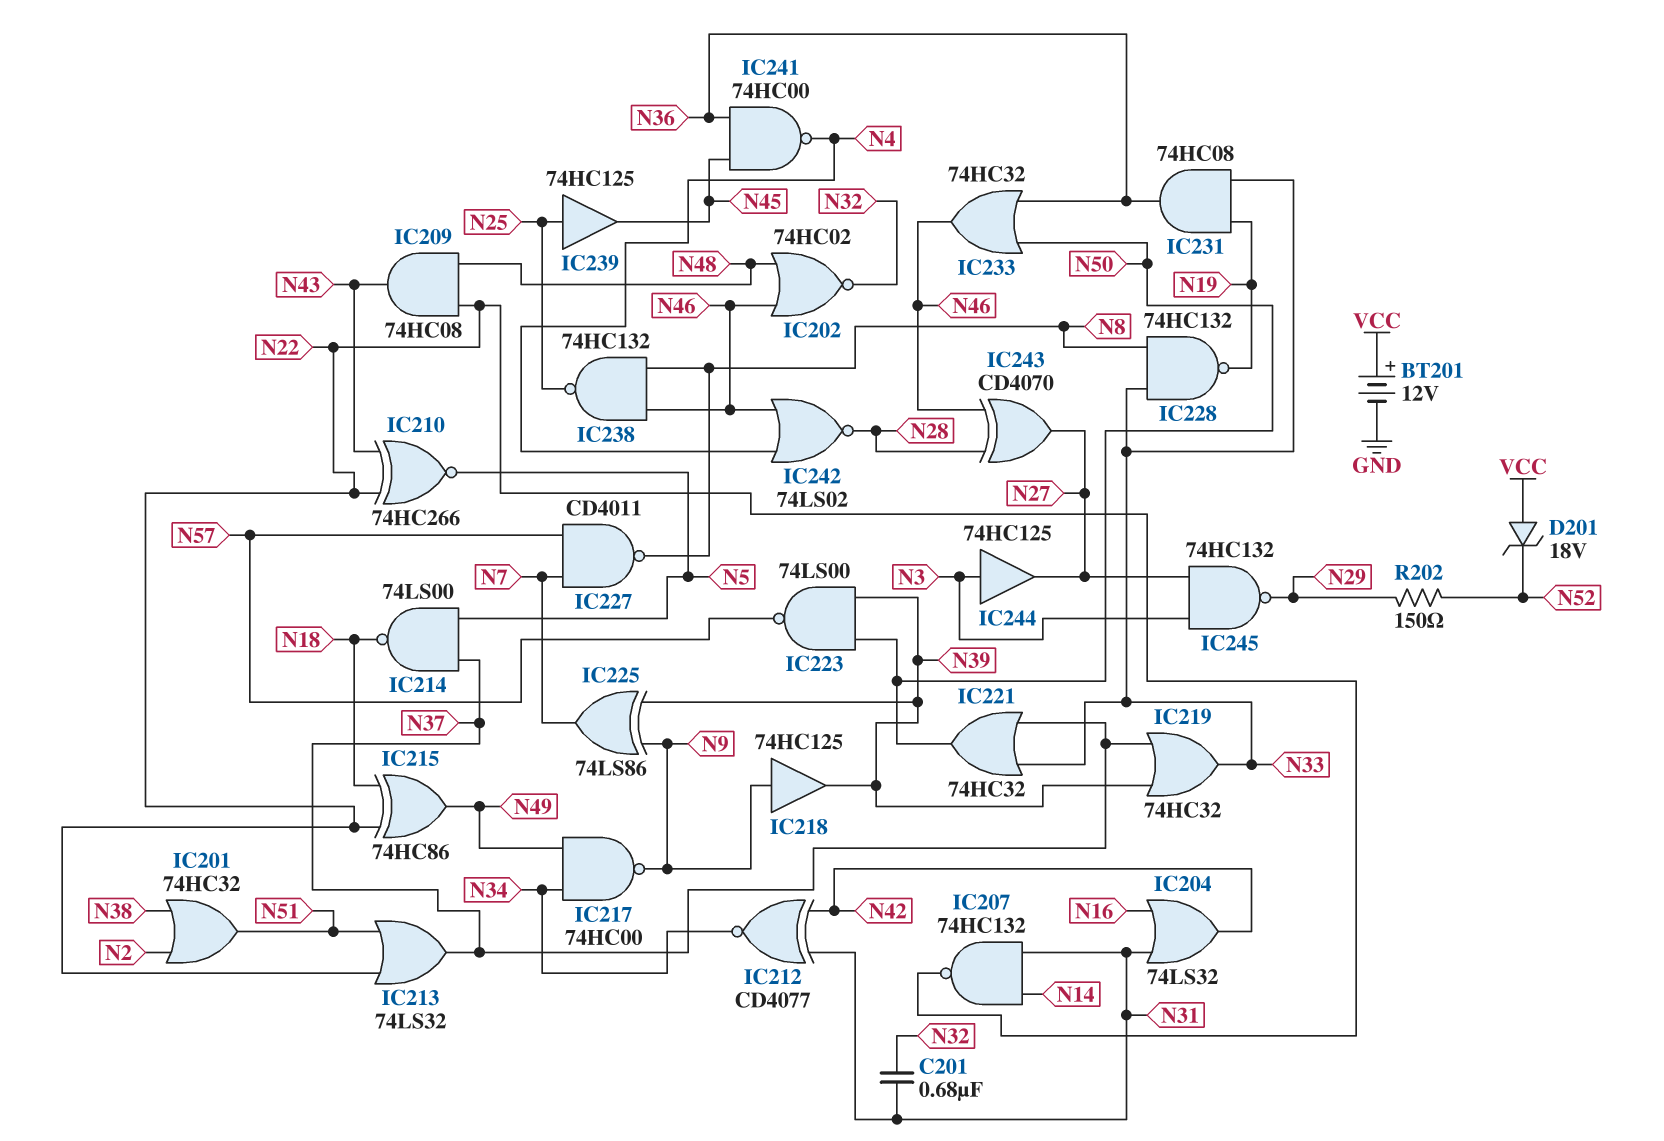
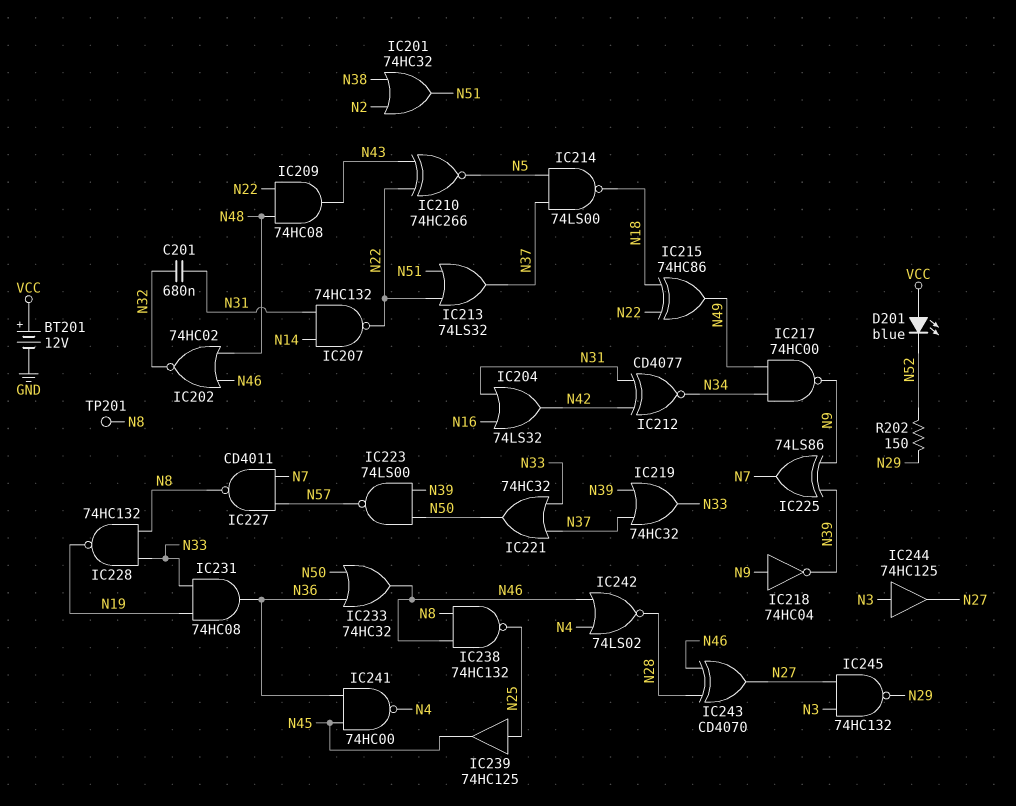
D201: zener 18V (A VCC, K N52) -> LED blue (A VCC, K N52)
IC218: buffer 74HC125 (in N9, out N39) -> NOT 74HC04 (in N9, out N39)
TP201: none -> test point (N8)

